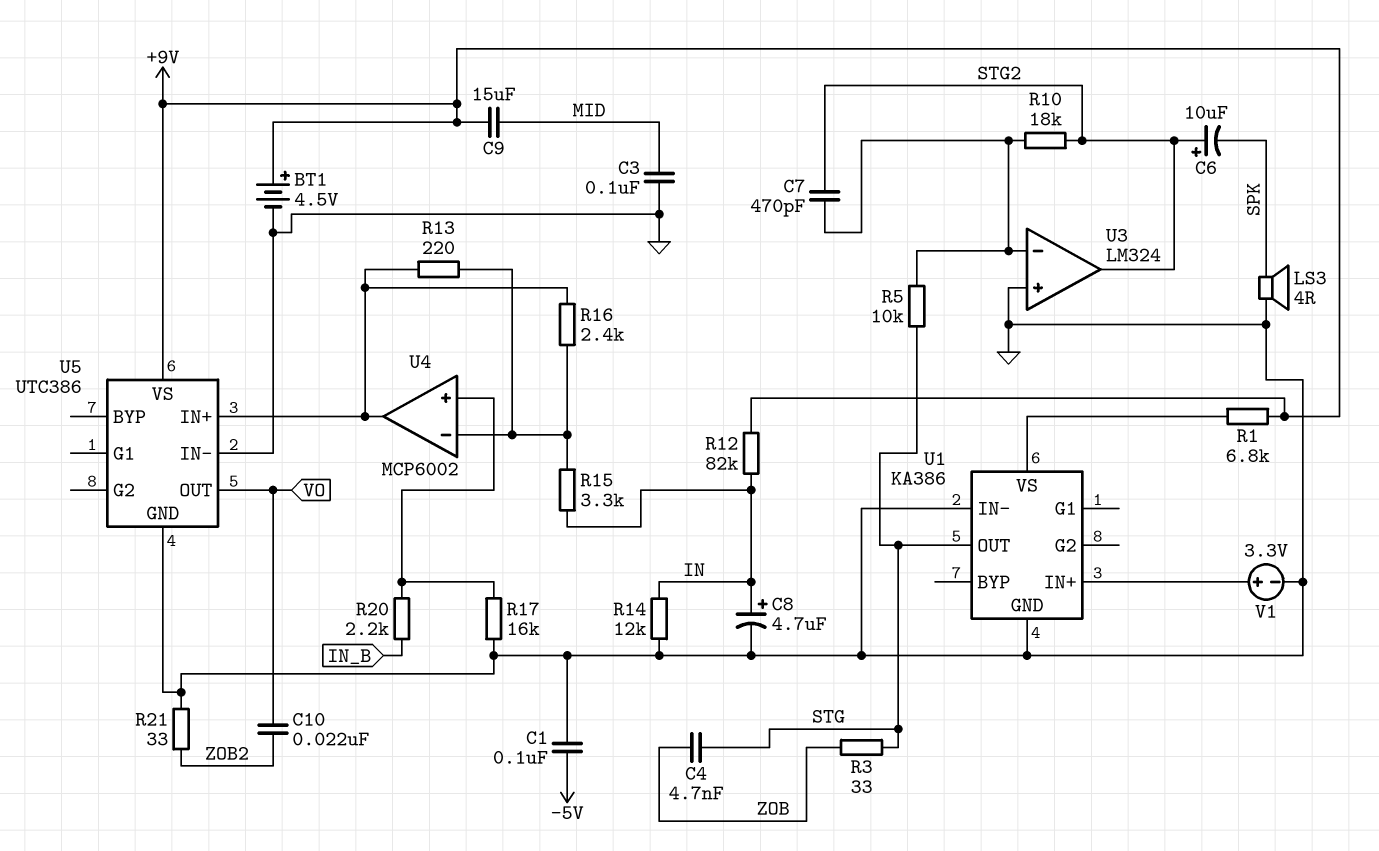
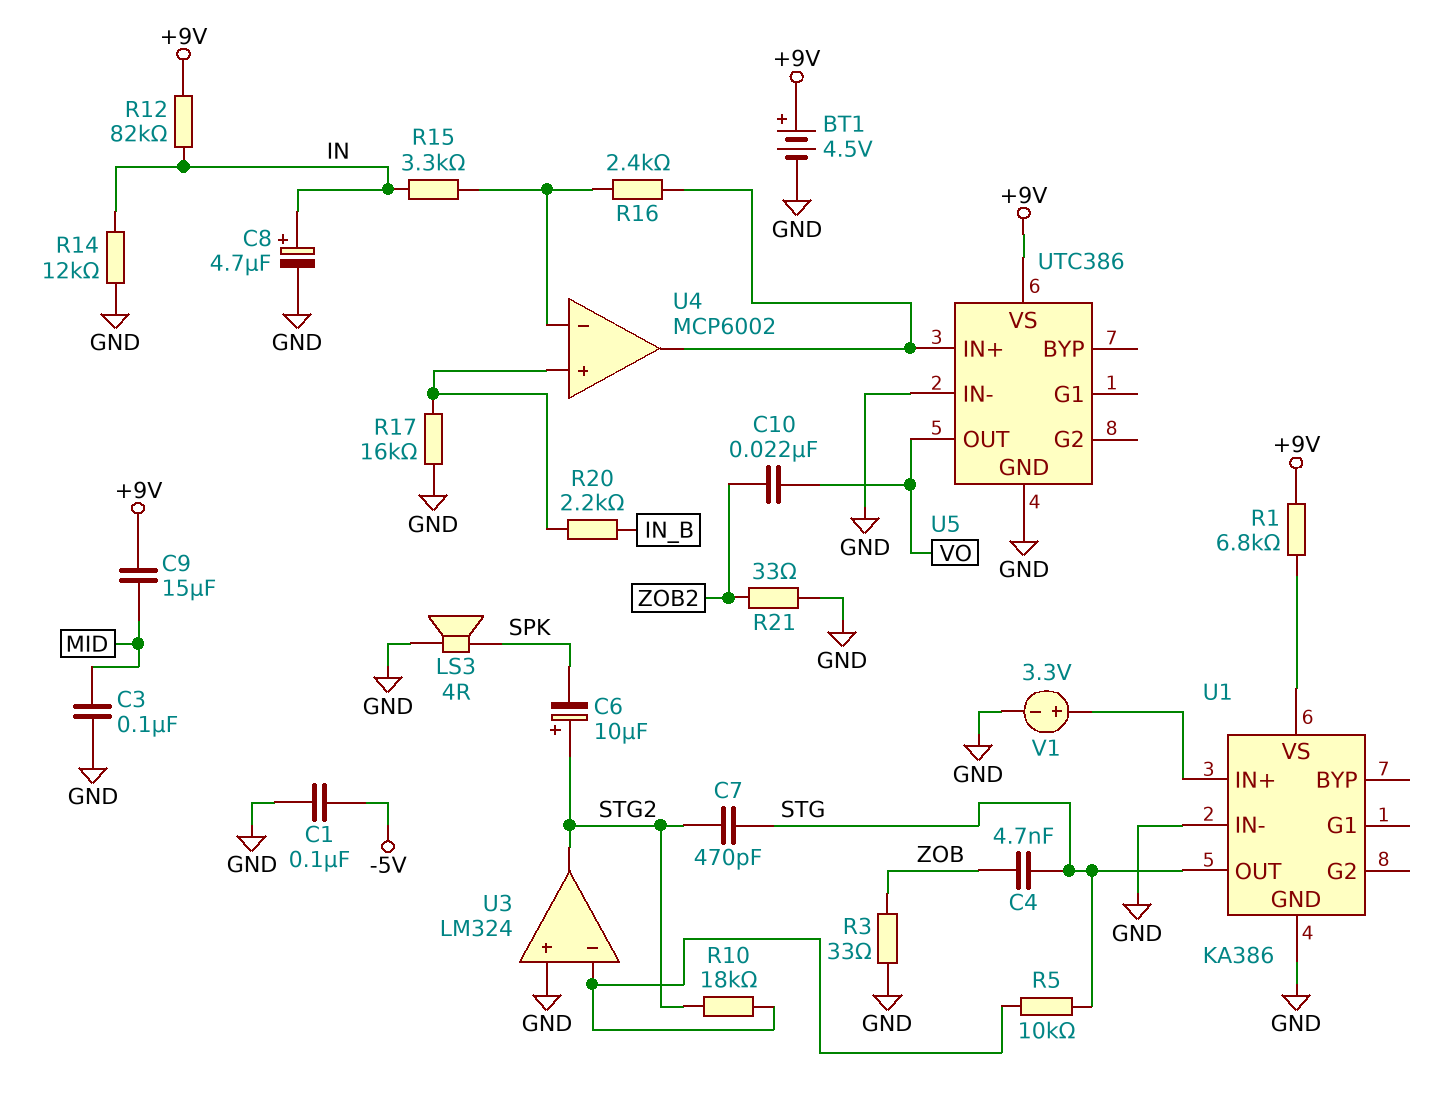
C7: 470pF (STG2, U3/in-) -> 470pF (STG, STG2)
R3: 33 (STG, ZOB) -> 33 (GND, ZOB)
R13: 220 (U4/in-, U4/out) -> none

